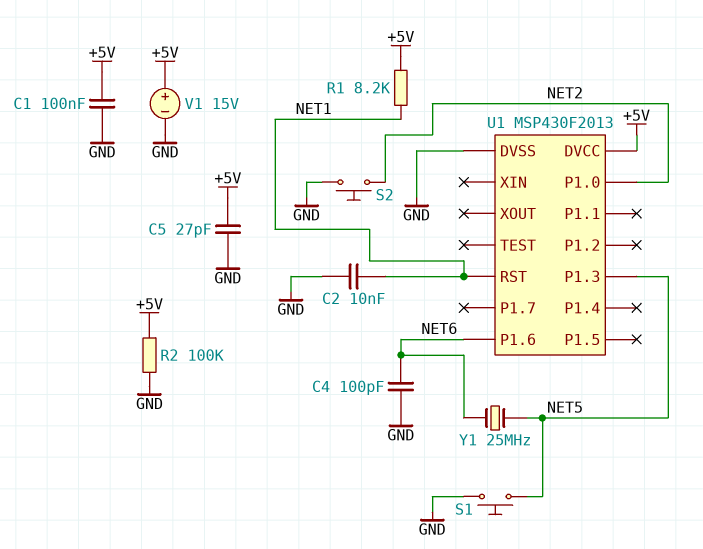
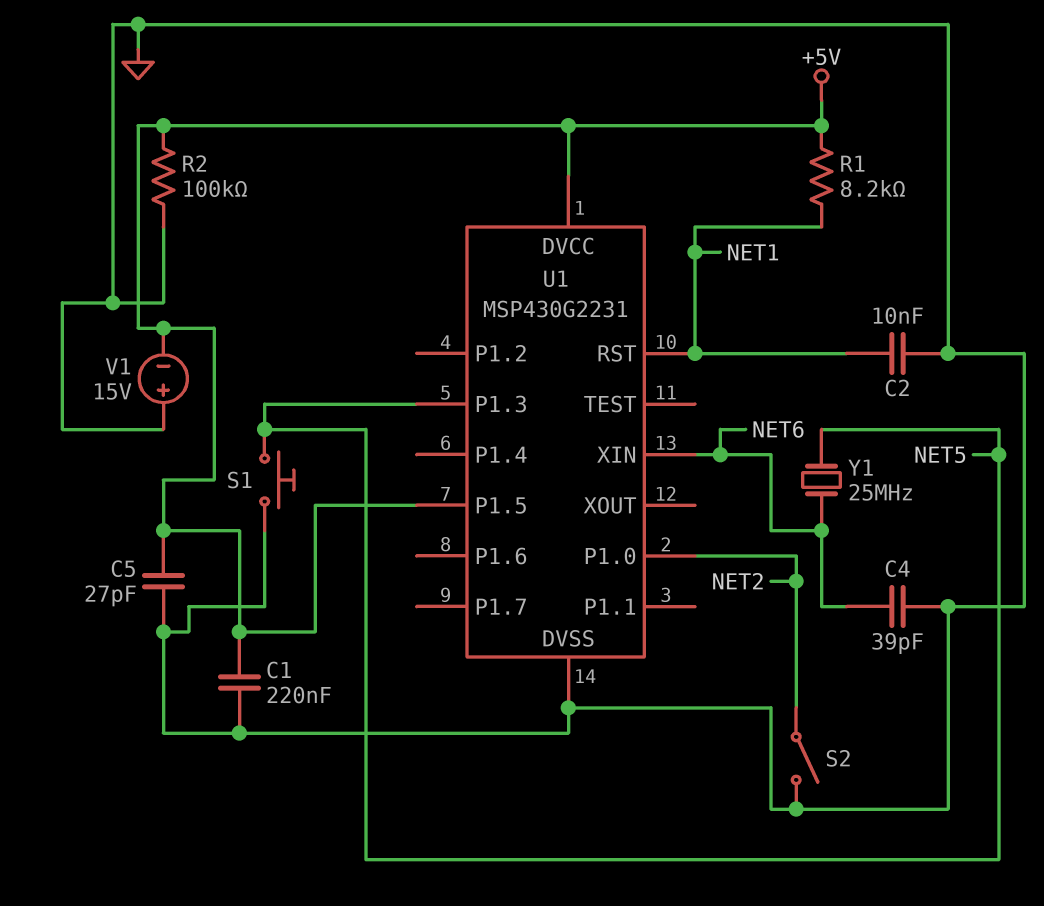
C1: 100nF (+5V, GND) -> 220nF (+5V, GND)
C4: 100pF (GND, NET6) -> 39pF (GND, NET6)
S2: button (GND, NET2) -> switch (GND, NET2)
U1: MSP430F2013 -> MSP430G2231
U1 pin P1.5: none -> +5V
U1 pin P1.6: NET6 -> none
U1 pin XIN: none -> NET6
V1: 15V (plus +5V, minus GND) -> 15V (plus GND, minus +5V)

